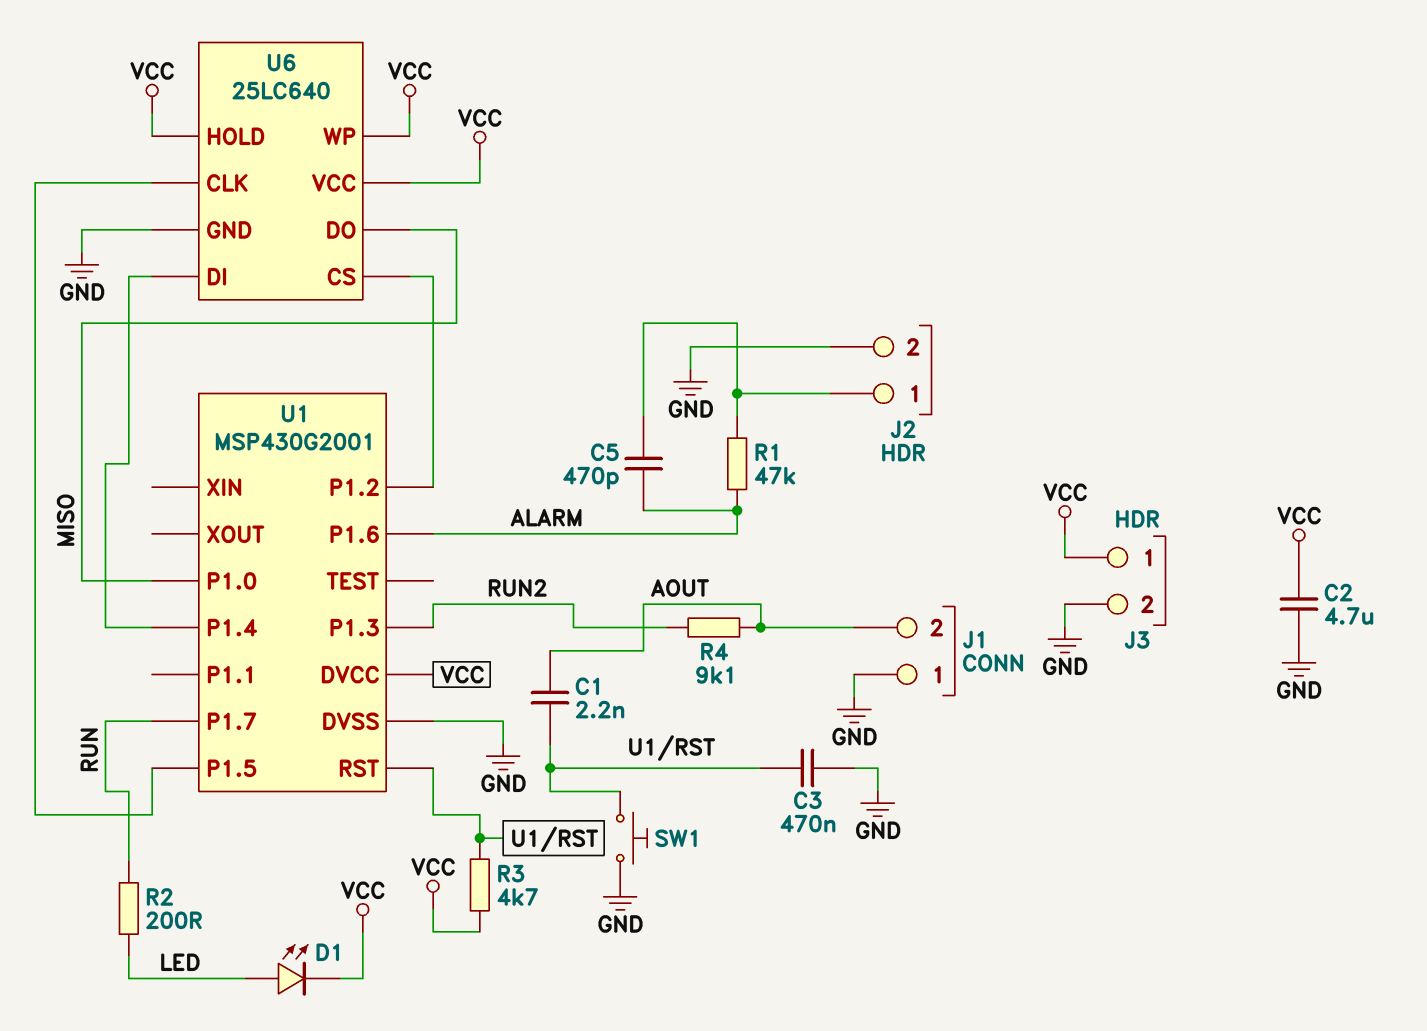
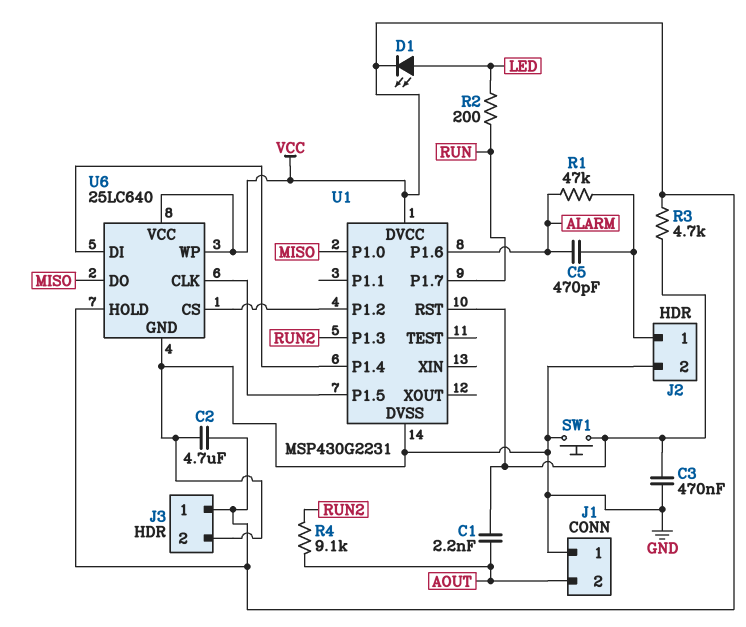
U1: MSP430G2001 -> MSP430G2231

